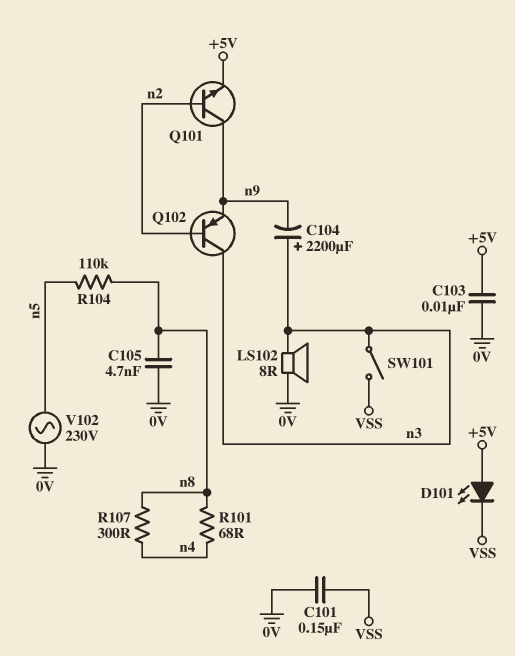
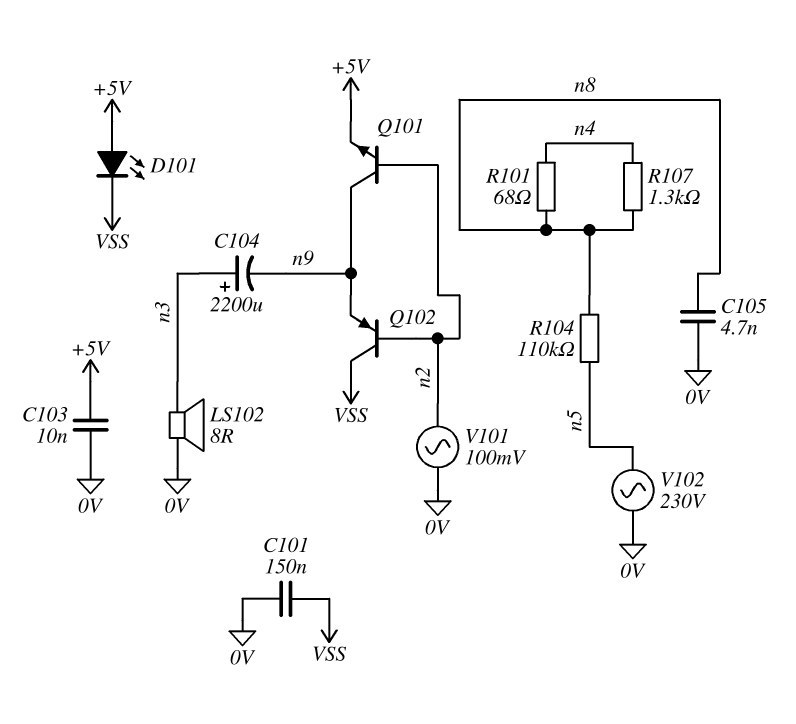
Q102: PNP (B n2, C n3, E n9) -> PNP (B n2, C VSS, E n9)
R107: 300 (n4, n8) -> 1.3k (n4, n8)
SW101: switch (VSS, n3) -> none
V101: none -> AC 100mV (0V, n2)

